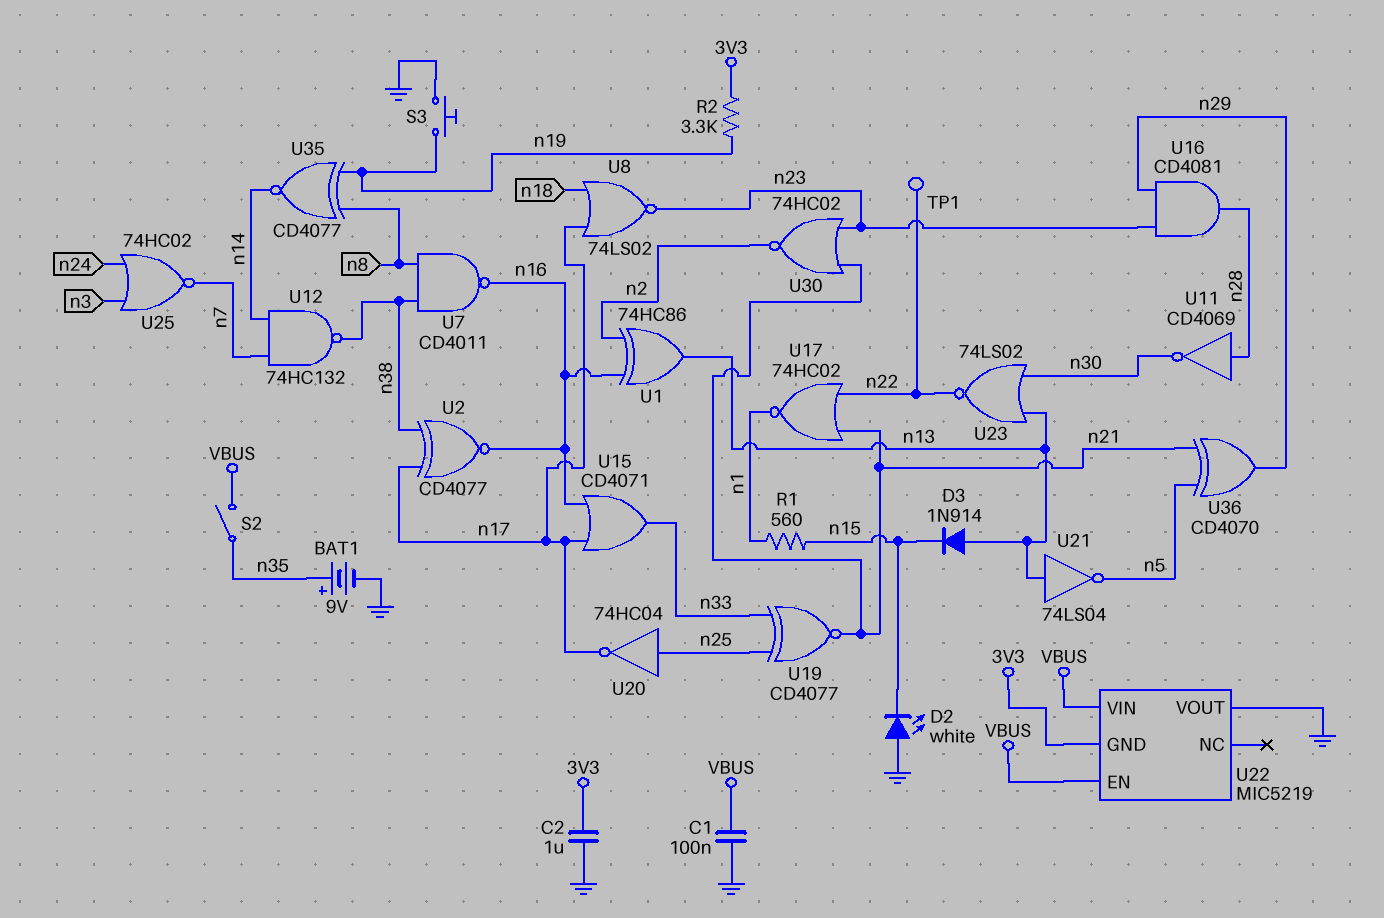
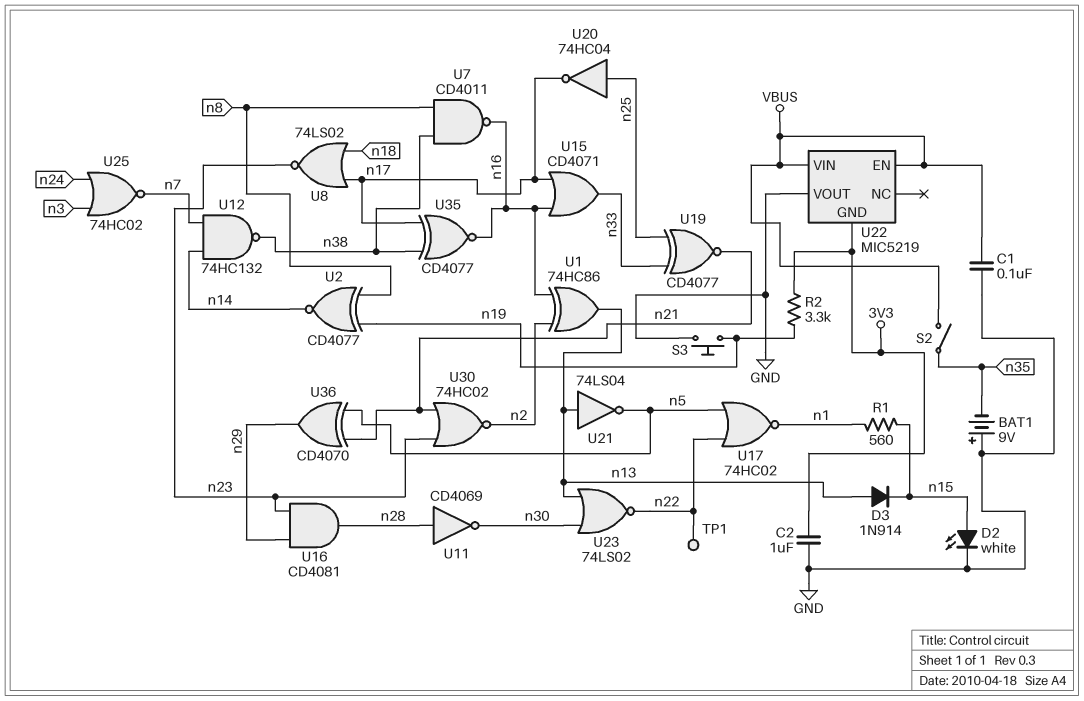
BAT1: 9V (plus n35, minus GND) -> 9V (plus GND, minus n35)
D2: LED white (A GND, K n15) -> LED white (A n15, K GND)
U2: XNOR CD4077 (in n17, in n38, out n16) -> XNOR CD4077 (in n8, in n19, out n14)
U17: NOR 74HC02 (in n21, in n22, out n1) -> NOR 74HC02 (in n5, in n22, out n1)
U35: XNOR CD4077 (in n8, in n19, out n14) -> XNOR CD4077 (in n17, in n38, out n16)

